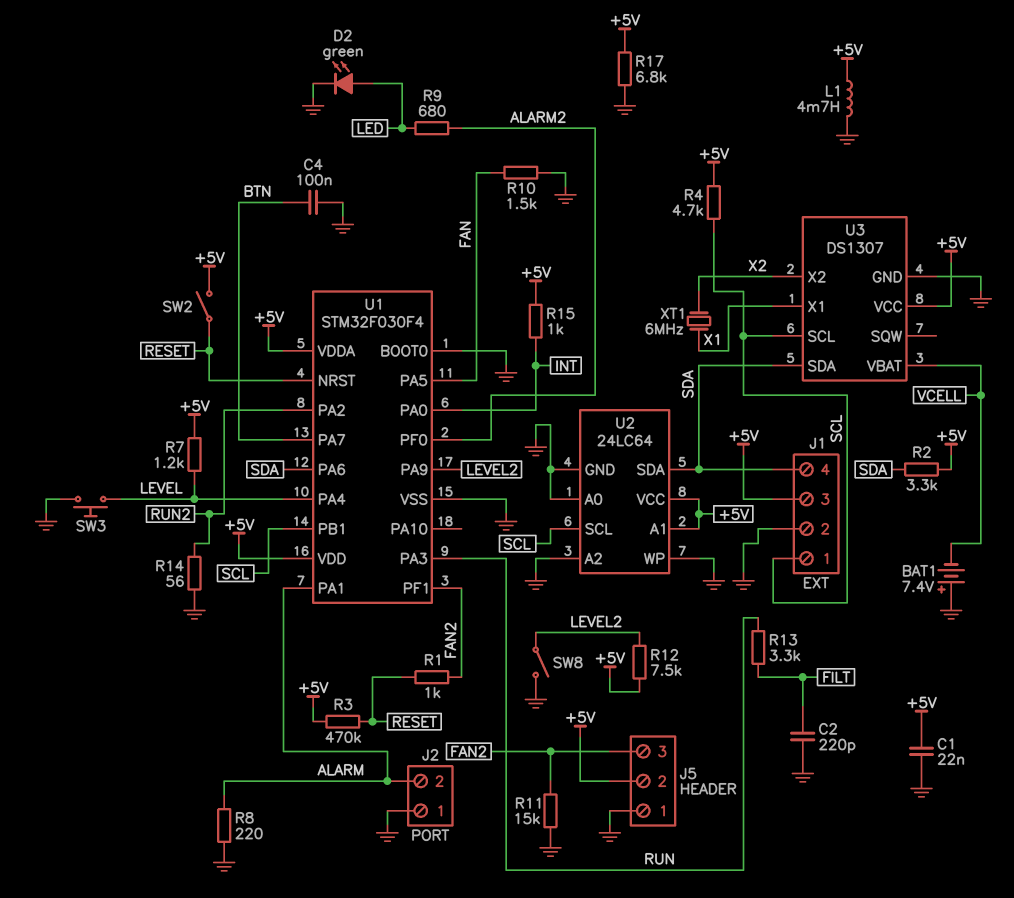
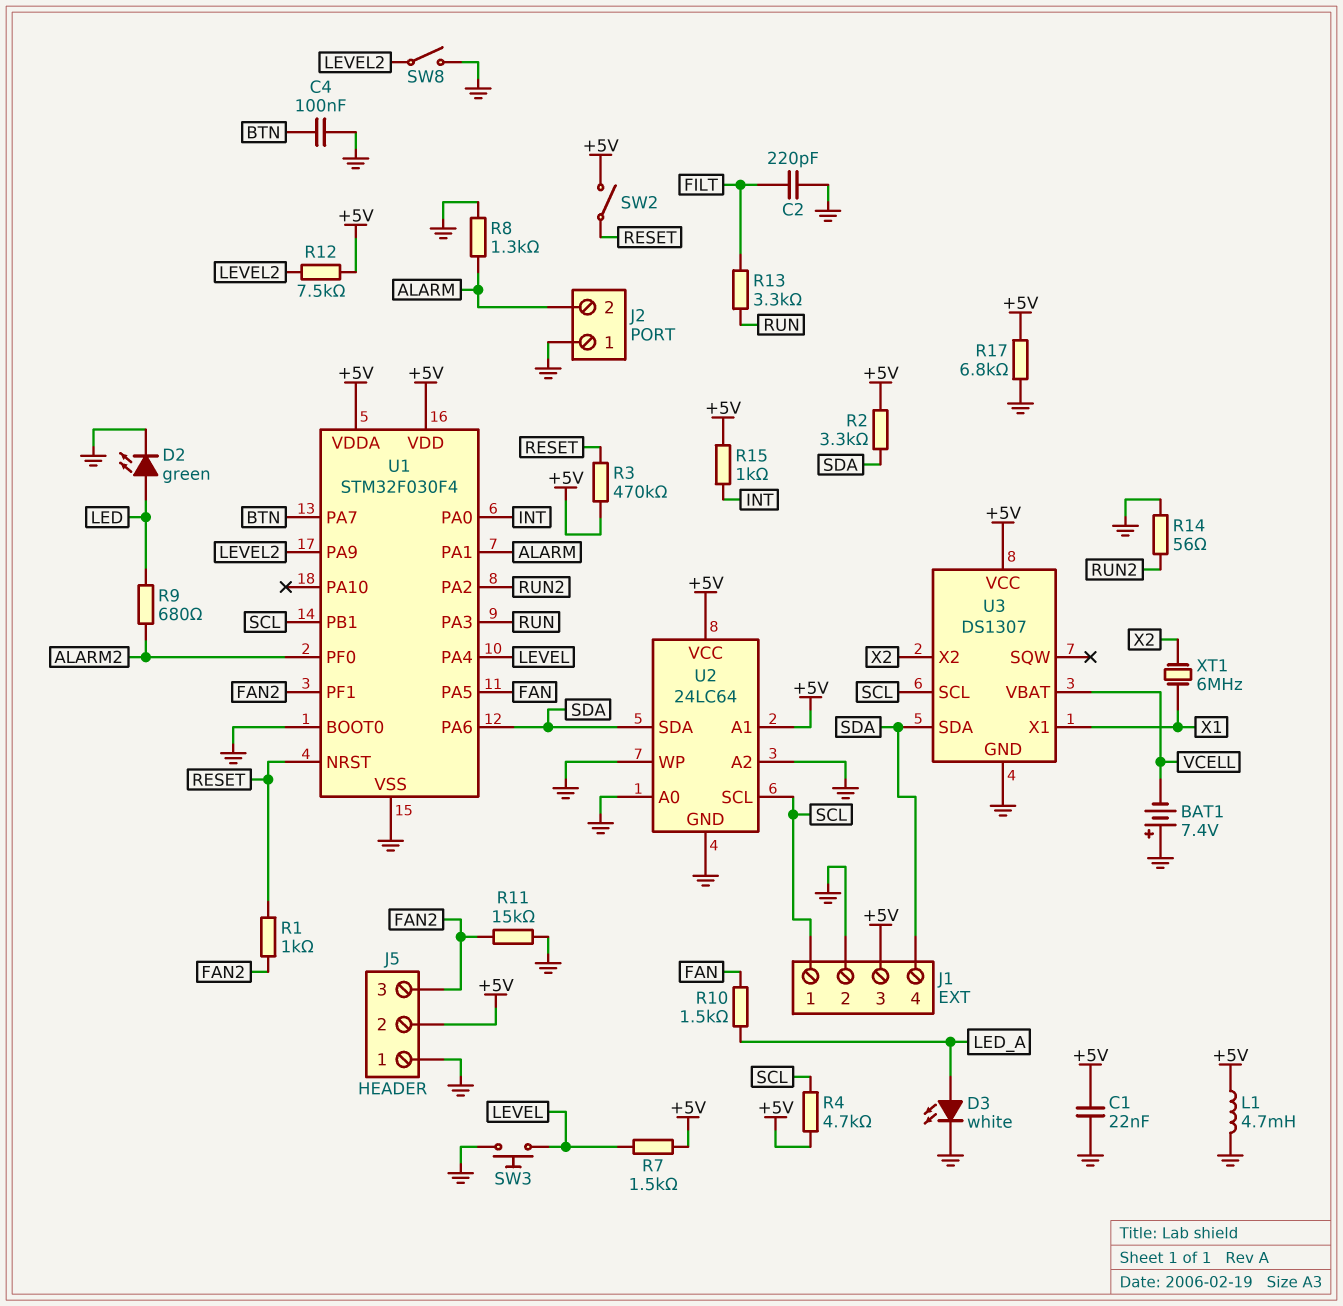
D3: none -> LED white (A LED_A, K GND)
R7: 1.2k (+5V, LEVEL) -> 1.5k (+5V, LEVEL)
R8: 220 (ALARM, GND) -> 1.3k (ALARM, GND)
R10: 1.5k (FAN, GND) -> 1.5k (FAN, LED_A)

